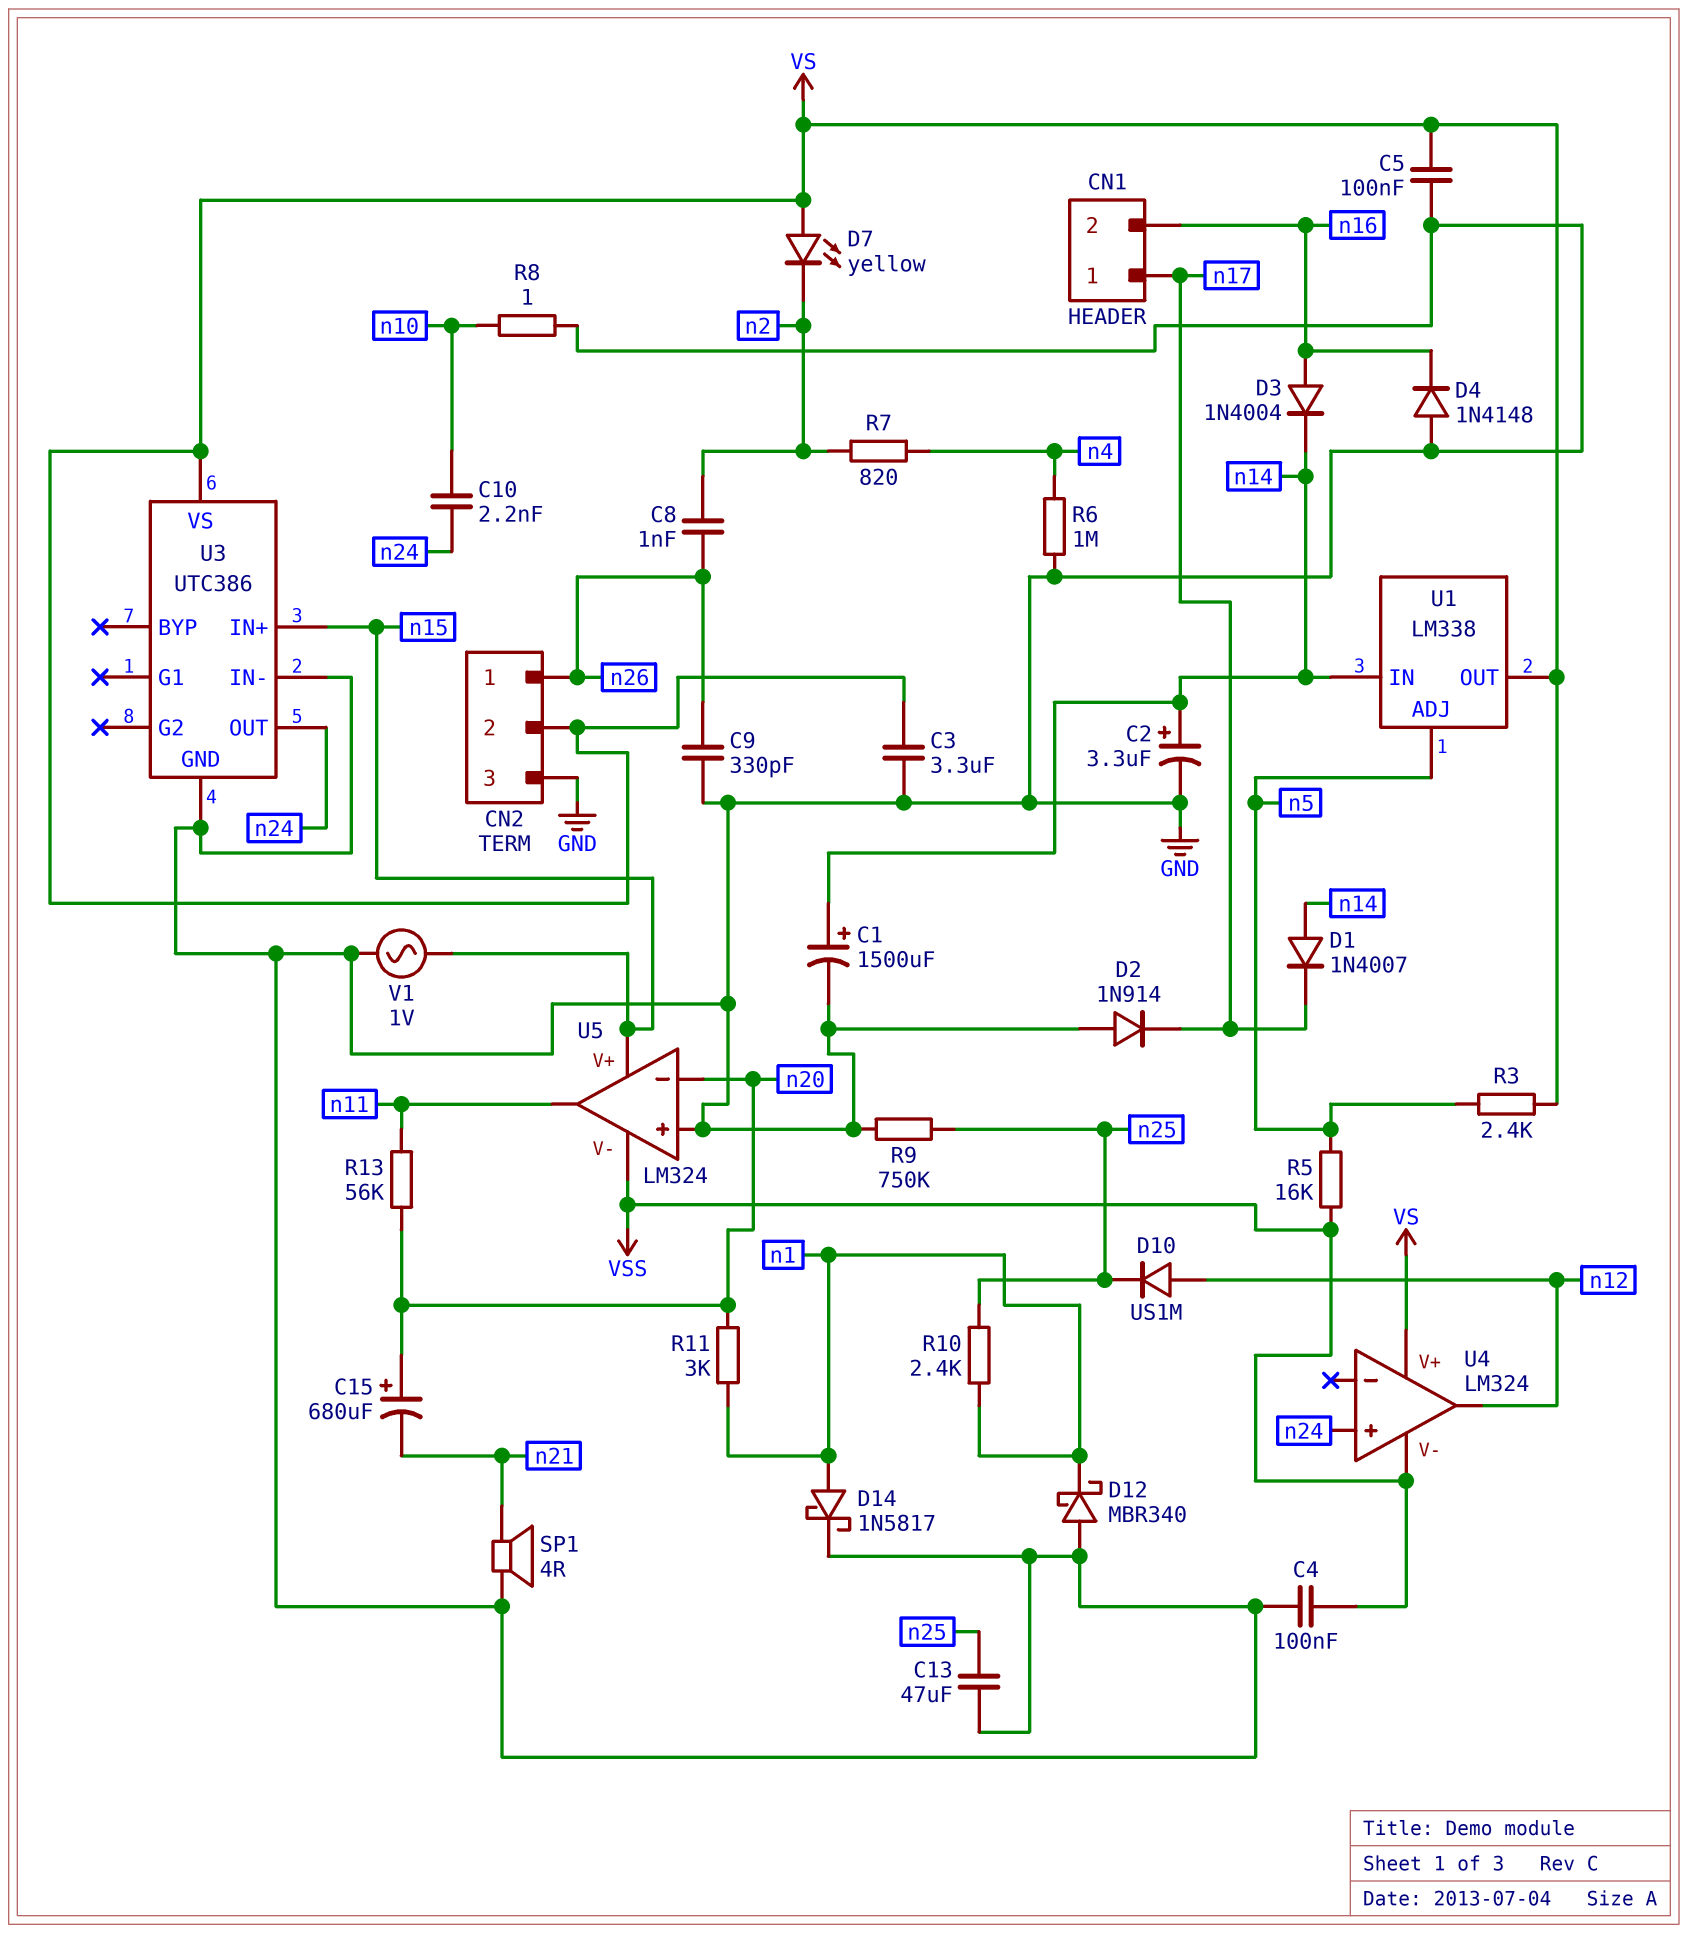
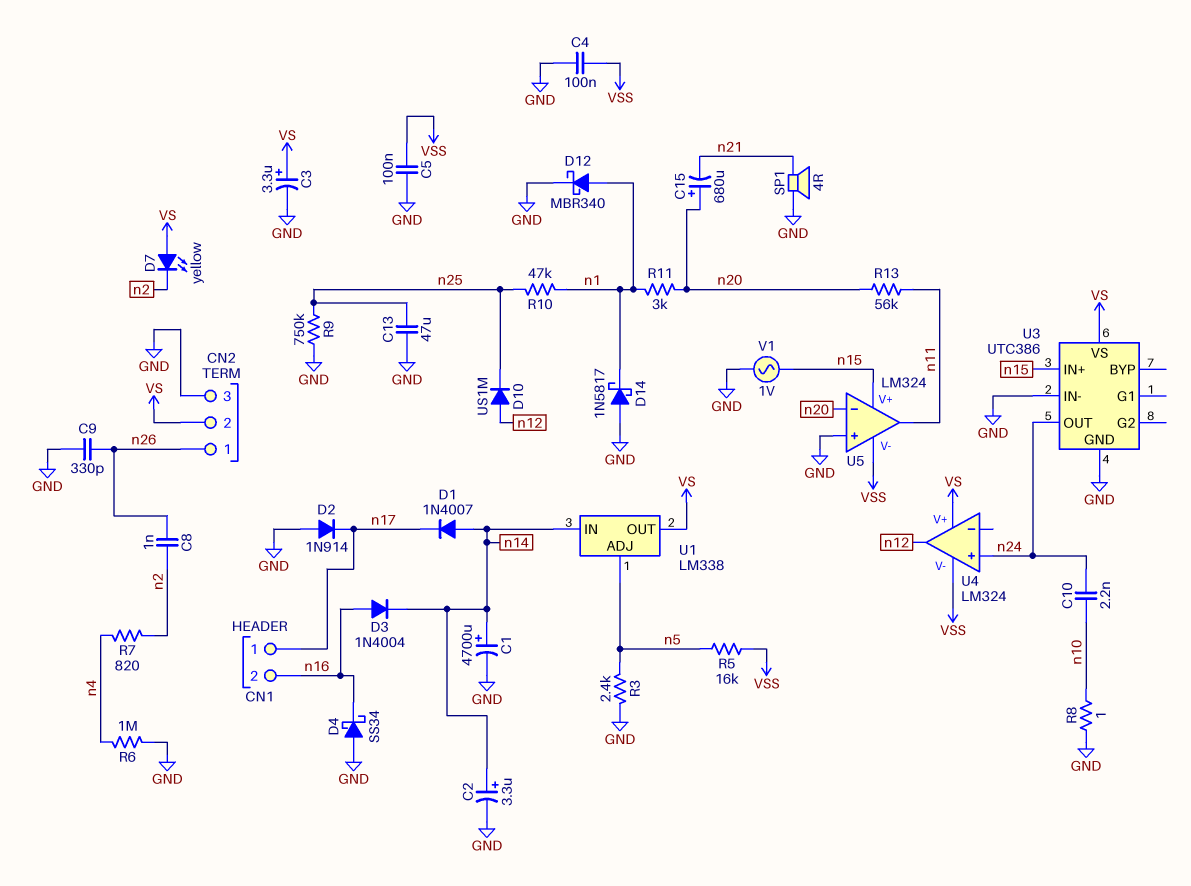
C1: 1500uF (plus n14, minus GND) -> 4700uF (plus n14, minus GND)
C3: 3.3uF (GND, VS) -> 3.3uF (plus VS, minus GND)
C5: 100nF (GND, VS) -> 100nF (GND, VSS)
D4: diode 1N4148 (A GND, K n16) -> schottky SS34 (A GND, K n16)
D12: schottky MBR340 (A GND, K n1) -> schottky MBR340 (A n1, K GND)
D14: schottky 1N5817 (A n1, K GND) -> schottky 1N5817 (A GND, K n1)
R3: 2.4k (VS, n5) -> 2.4k (GND, n5)
R10: 2.4k (n1, n25) -> 47k (n1, n25)

